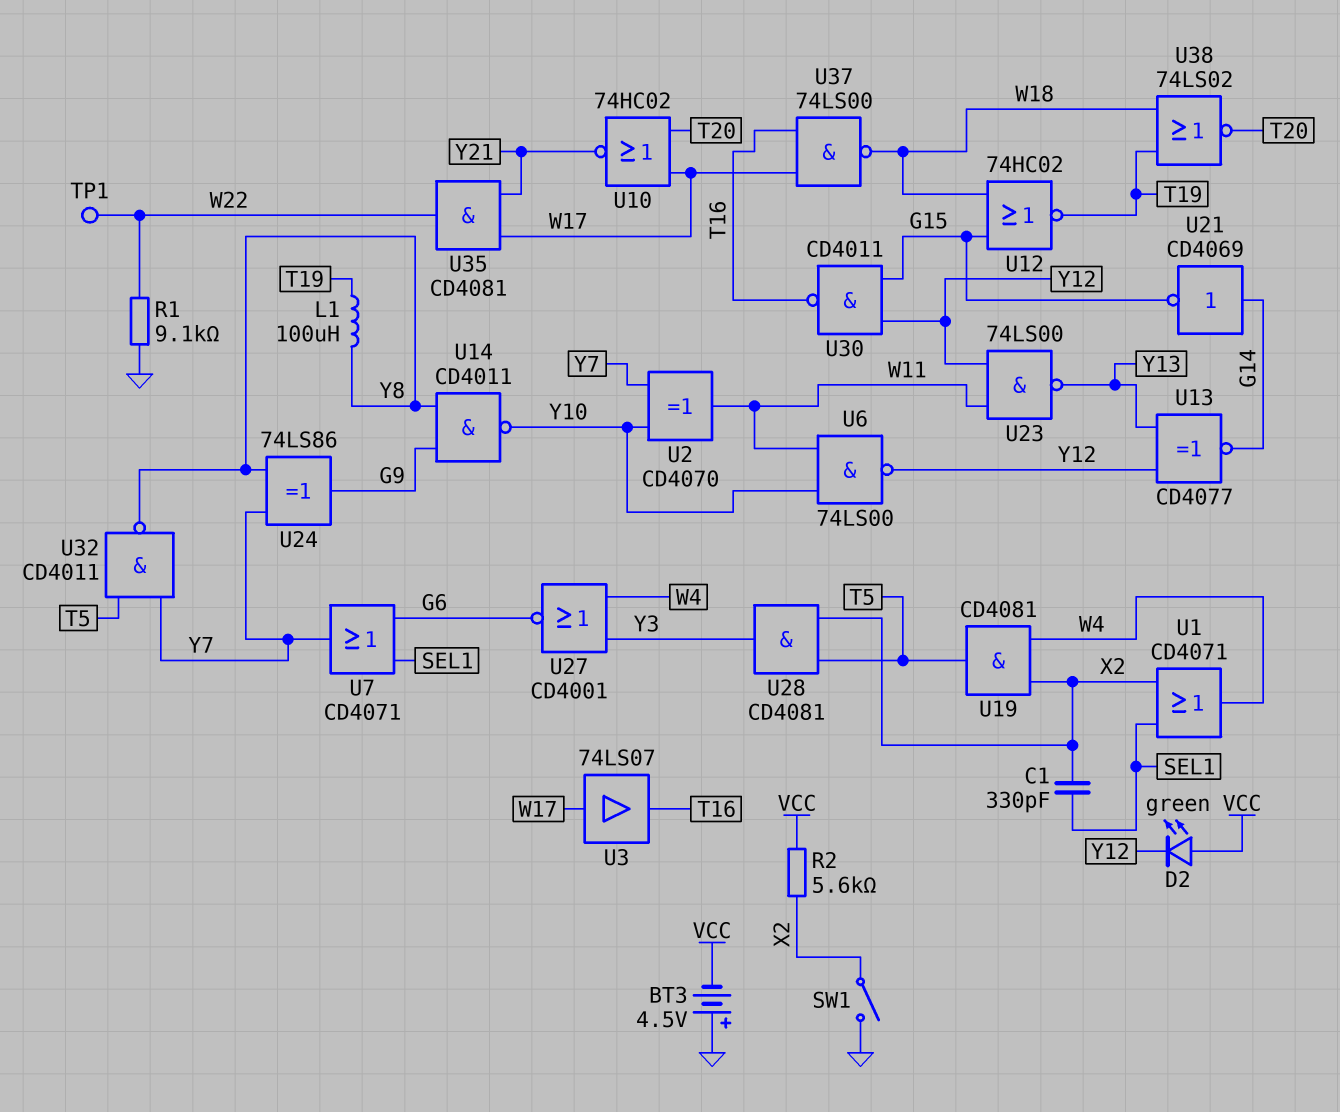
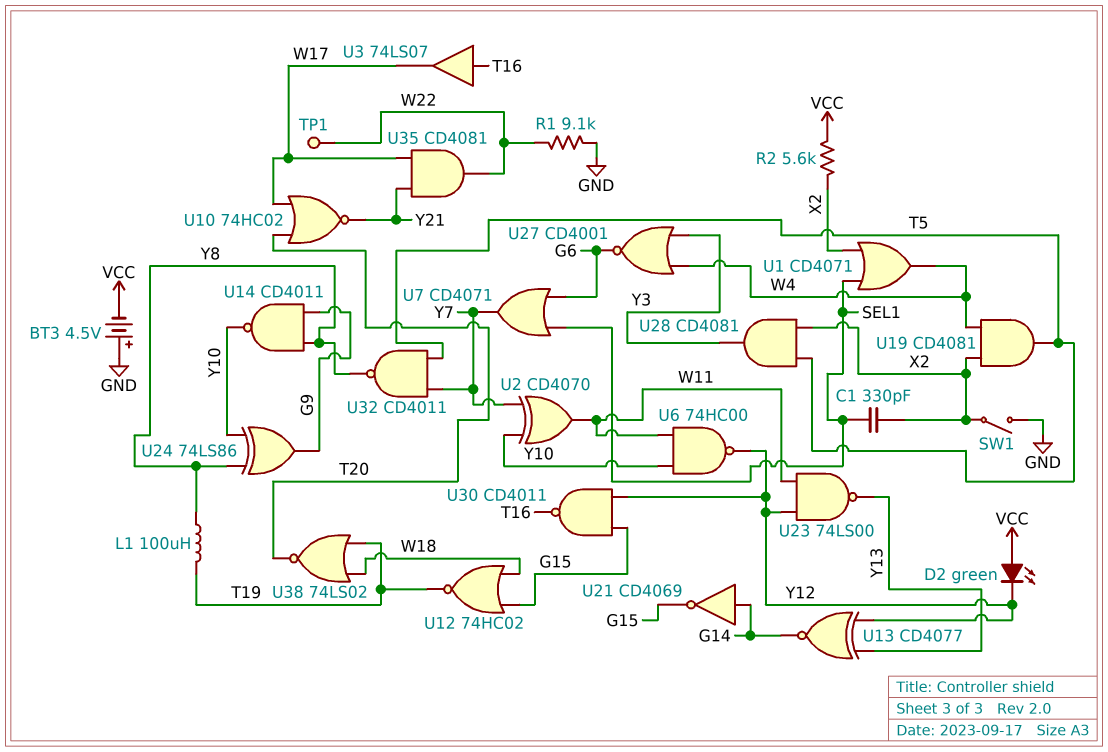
U3: buffer 74LS07 (in W17, out T16) -> buffer 74LS07 (in T16, out W17)
U6: NAND 74LS00 (in W11, in Y10, out Y12) -> NAND 74HC00 (in W11, in Y10, out Y12)
U24: XOR 74LS86 (in Y7, in Y8, out G9) -> XOR 74LS86 (in Y8, in Y10, out G9)
U37: NAND 74LS00 (in T16, in W17, out W18) -> none

